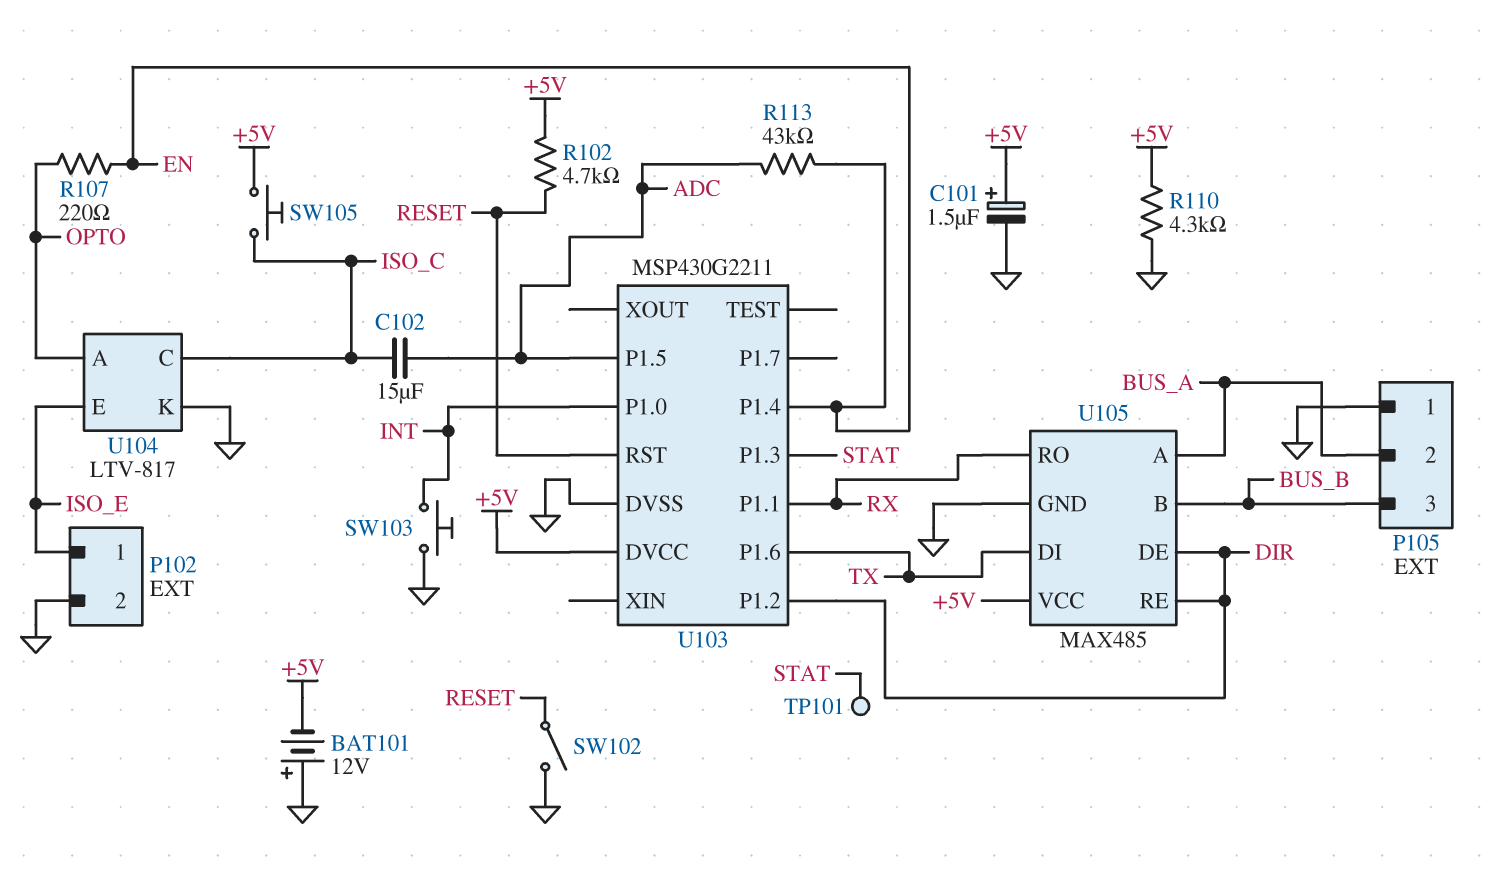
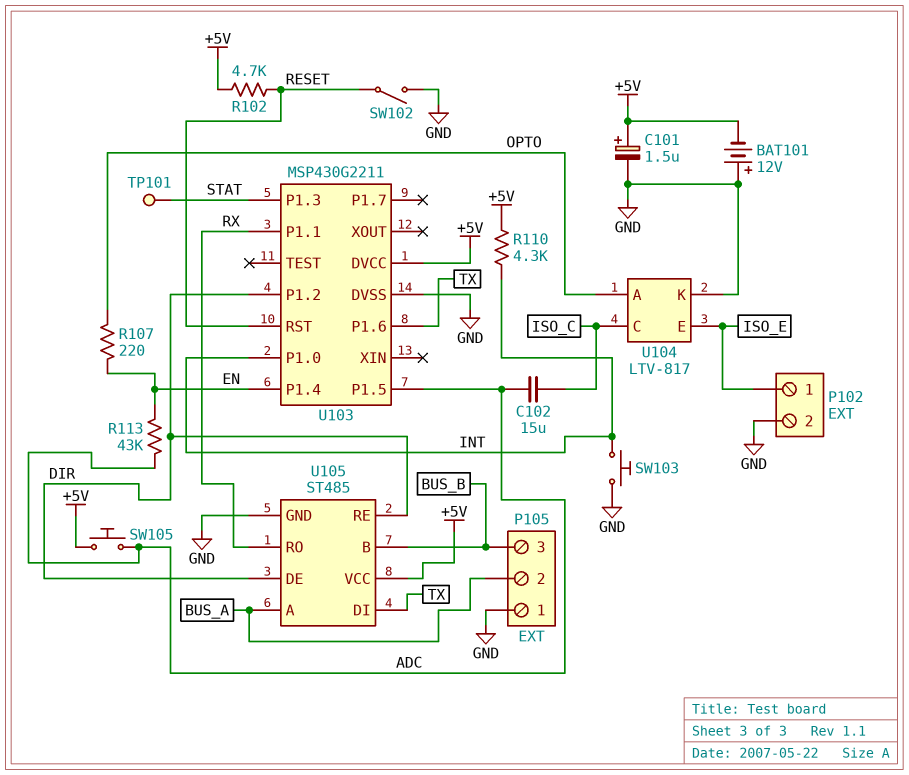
R110: 4.3k (+5V, GND) -> 4.3k (+5V, INT)
SW105: button (+5V, ISO_C) -> button (+5V, ADC)
U105: MAX485 -> ST485

